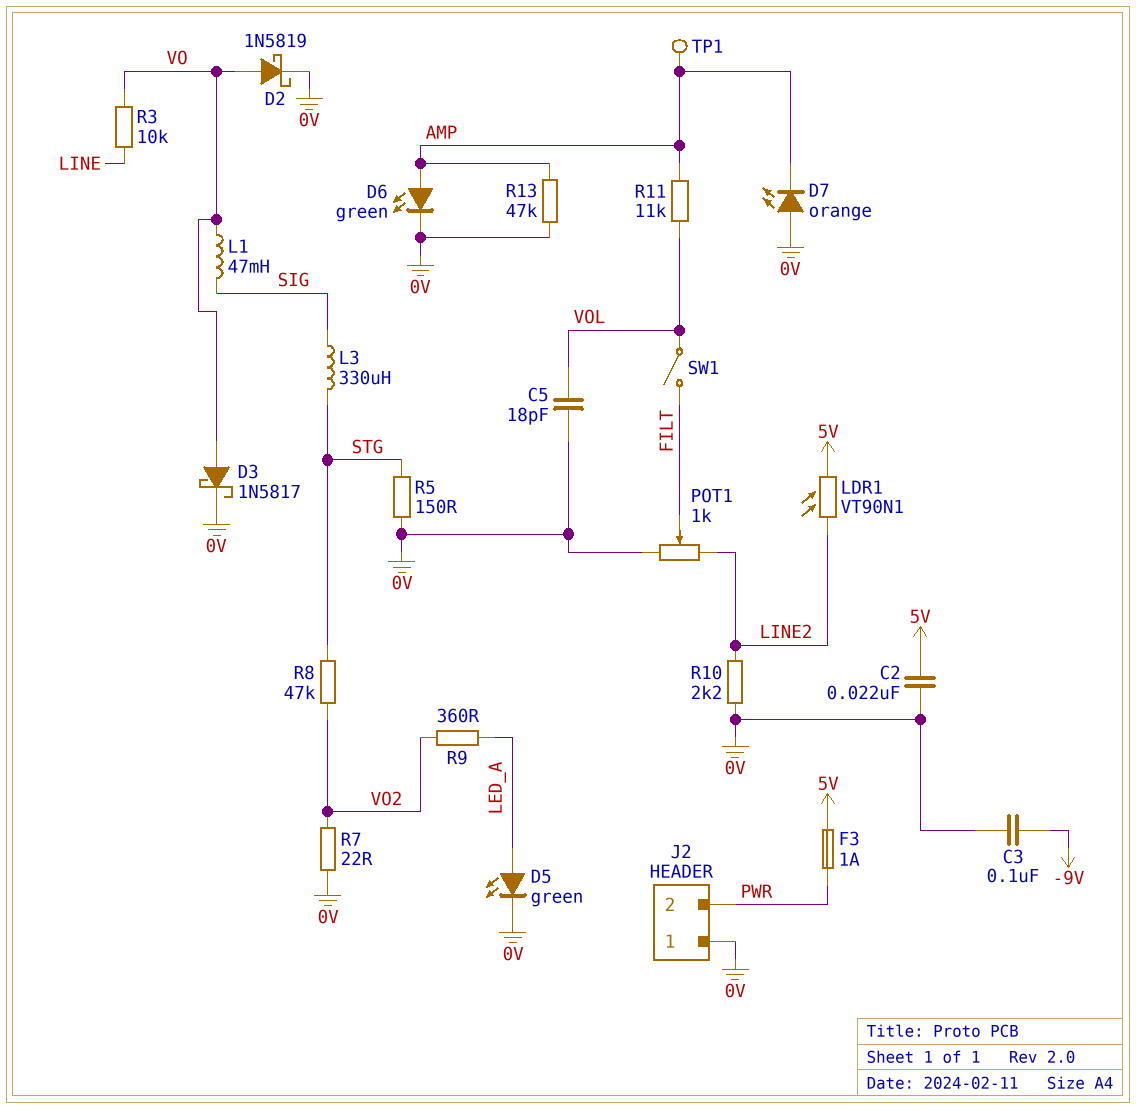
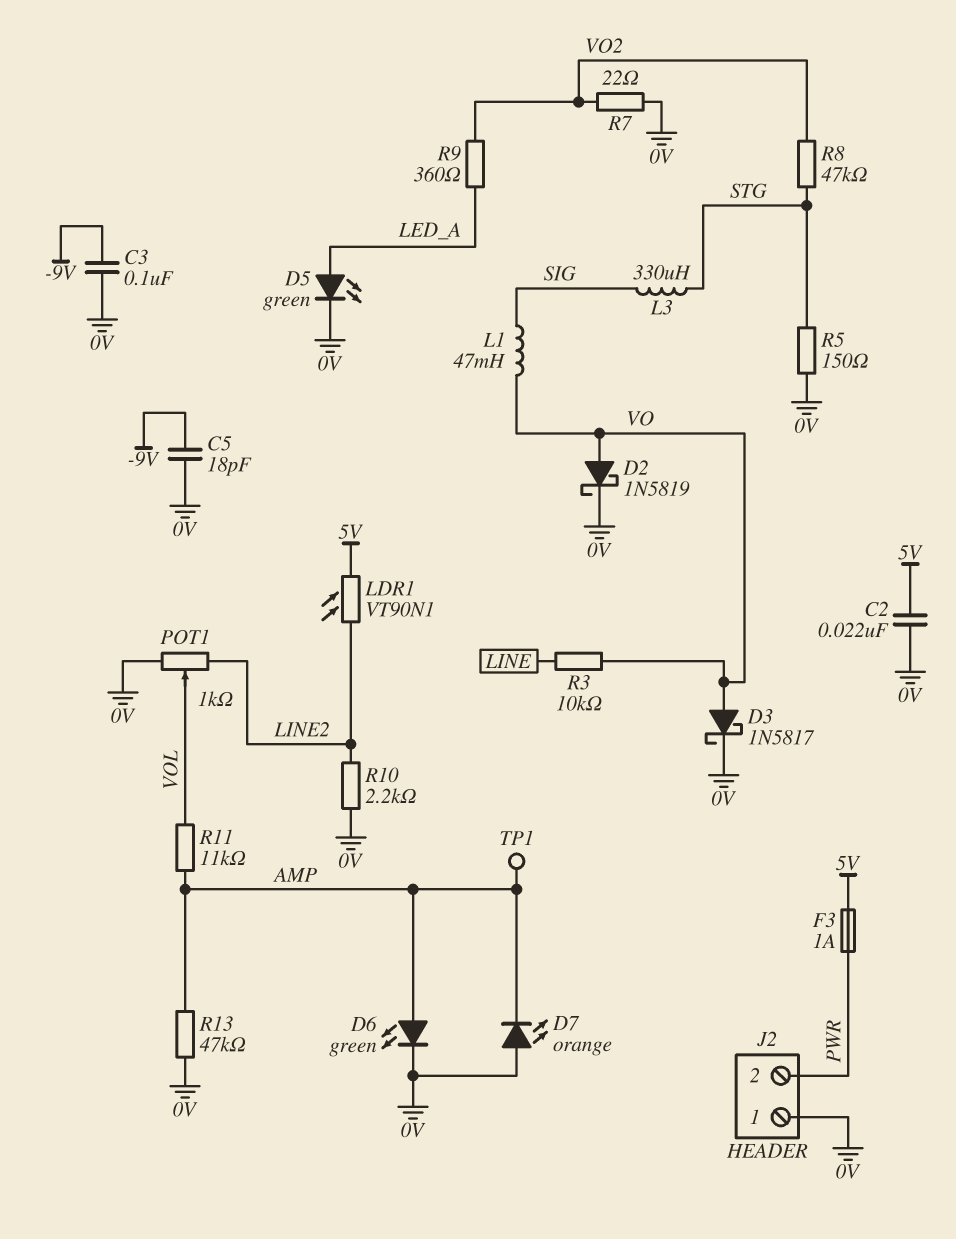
C5: 18pF (0V, VOL) -> 18pF (-9V, 0V)
POT1: 1k (0V, LINE2, wiper FILT) -> 1k (0V, LINE2, wiper VOL)
SW1: switch (FILT, VOL) -> none

